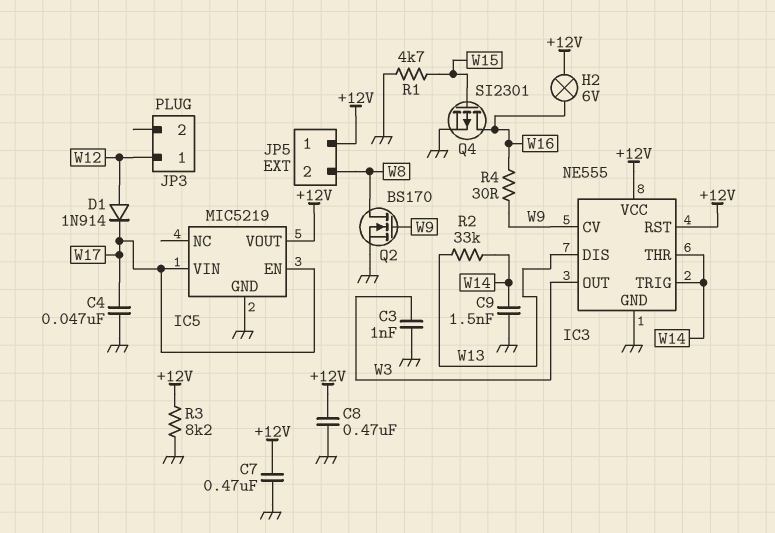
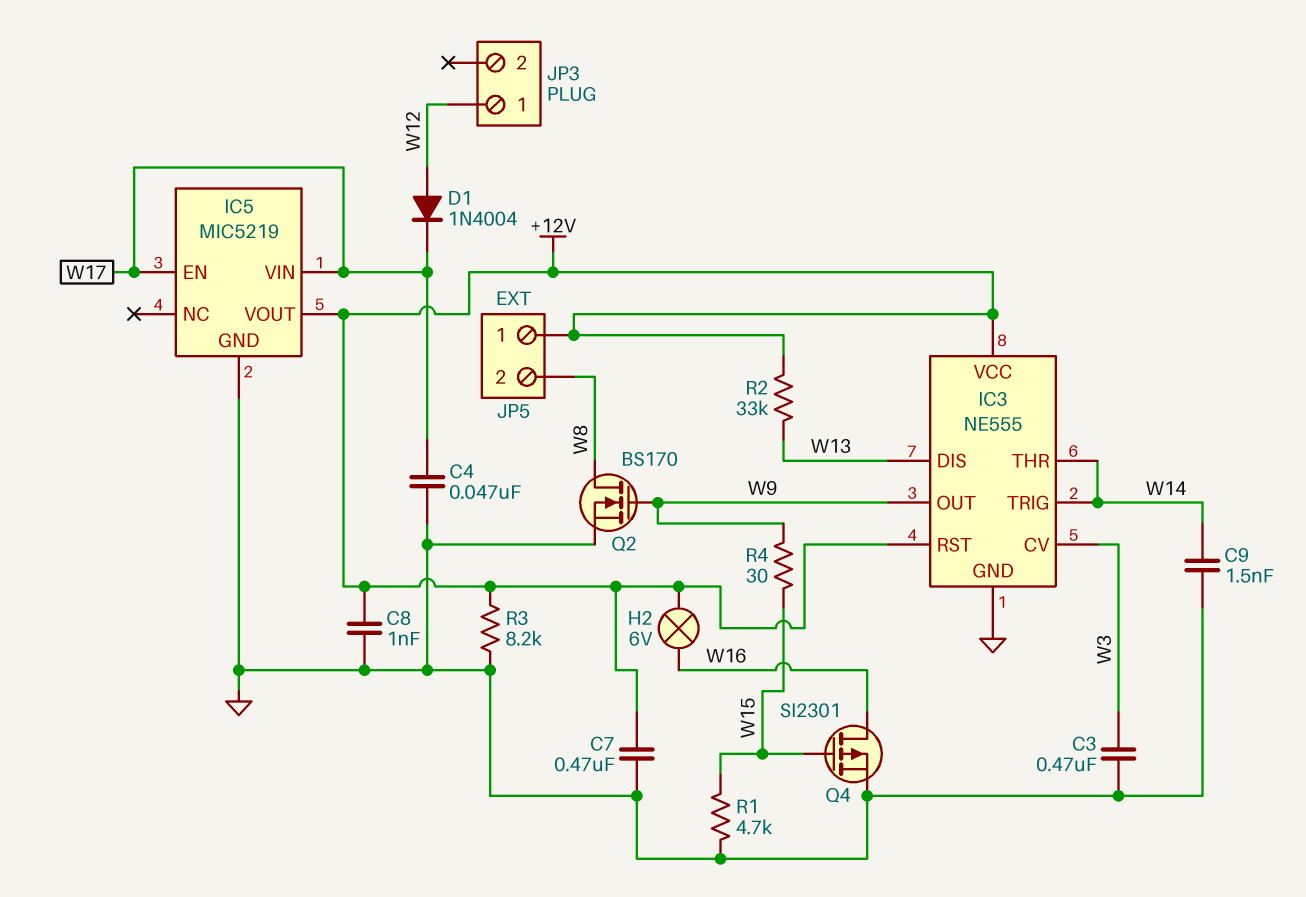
C3: 1nF (GND, W3) -> 470nF (GND, W3)
C8: 470nF (+12V, GND) -> 1nF (+12V, GND)
D1: diode 1N914 (A W12, K W17) -> diode 1N4004 (A W12, K W17)
IC3 pin CV: W9 -> W3
IC3 pin OUT: W3 -> W9
R2: 33k (W13, W14) -> 33k (+12V, W13)
R4: 30 (W9, W16) -> 30 (W9, W15)

